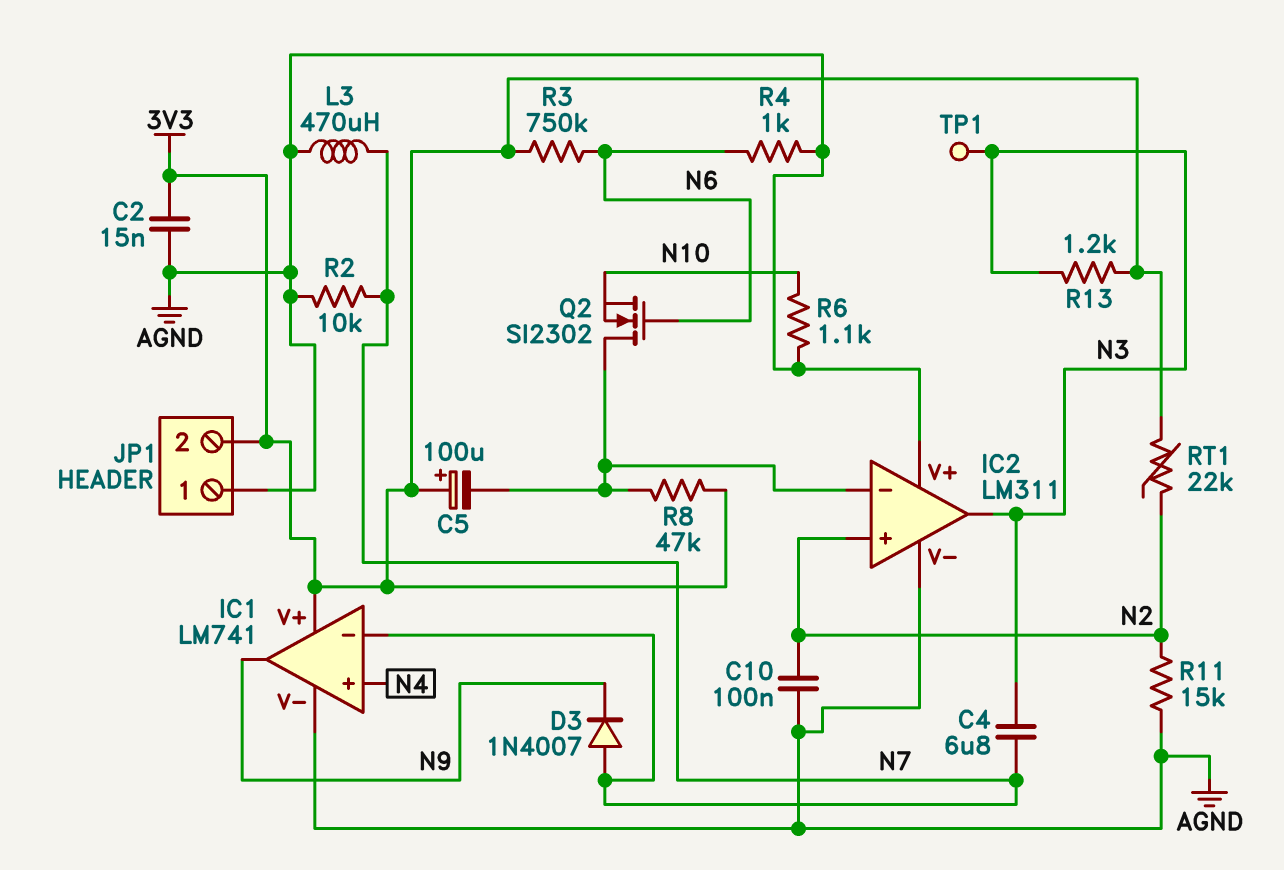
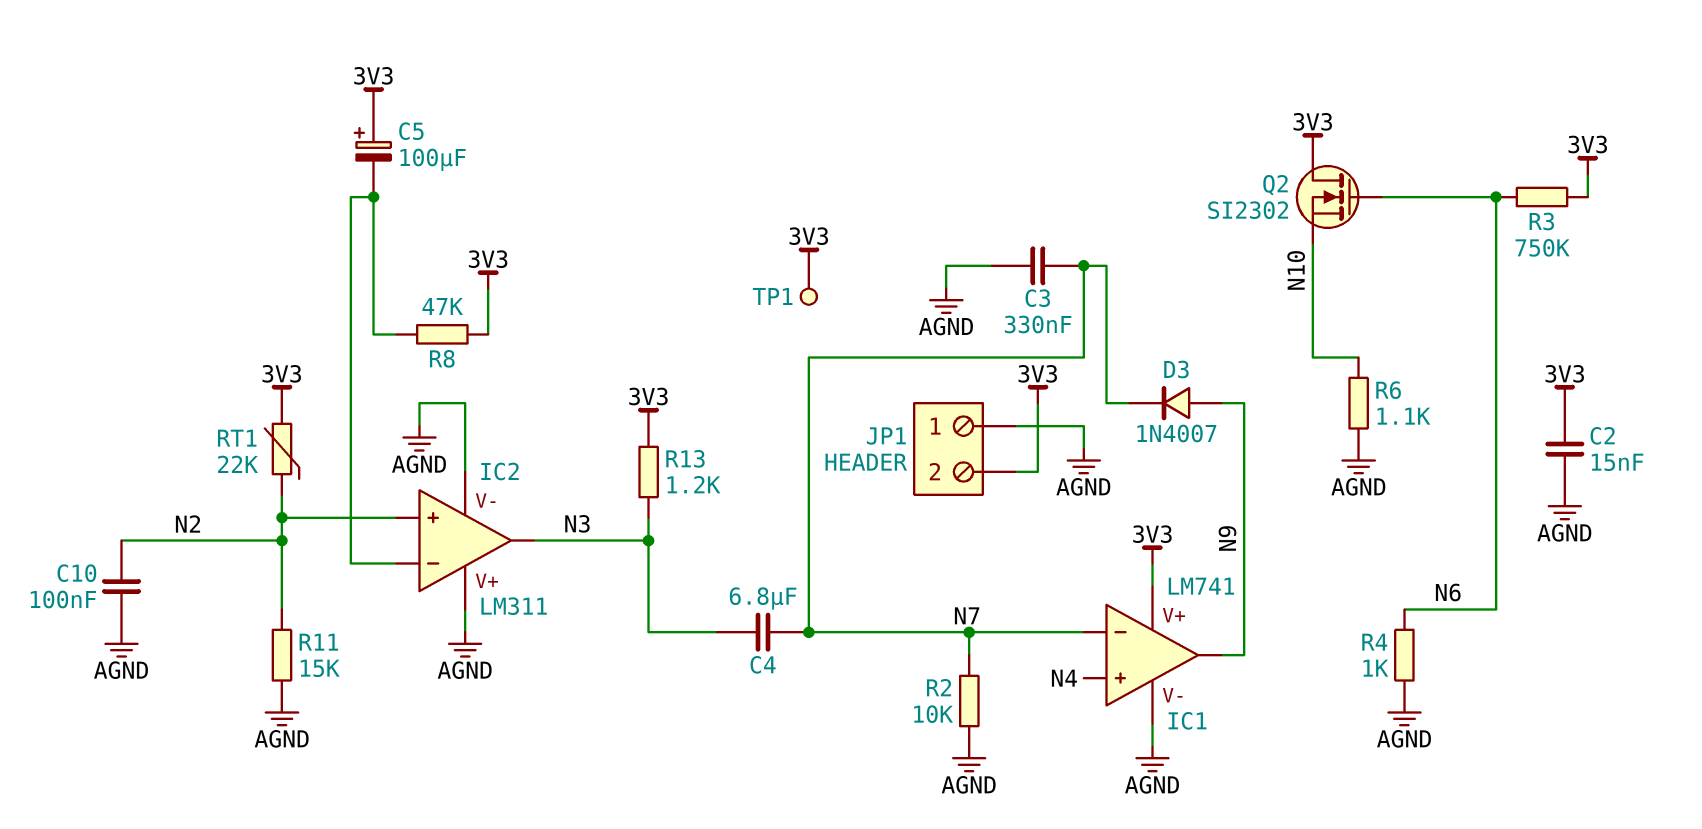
C3: none -> 330nF (AGND, N7)
D3: diode 1N4007 (A N7, K N9) -> diode 1N4007 (A N9, K N7)
L3: 470uH (AGND, N7) -> none
Q2: NMOS SI2302 (G N6, D IC2/in-, S N10) -> NMOS SI2302 (G N6, D 3V3, S N10)
TP1: test point (N3) -> test point (3V3)

